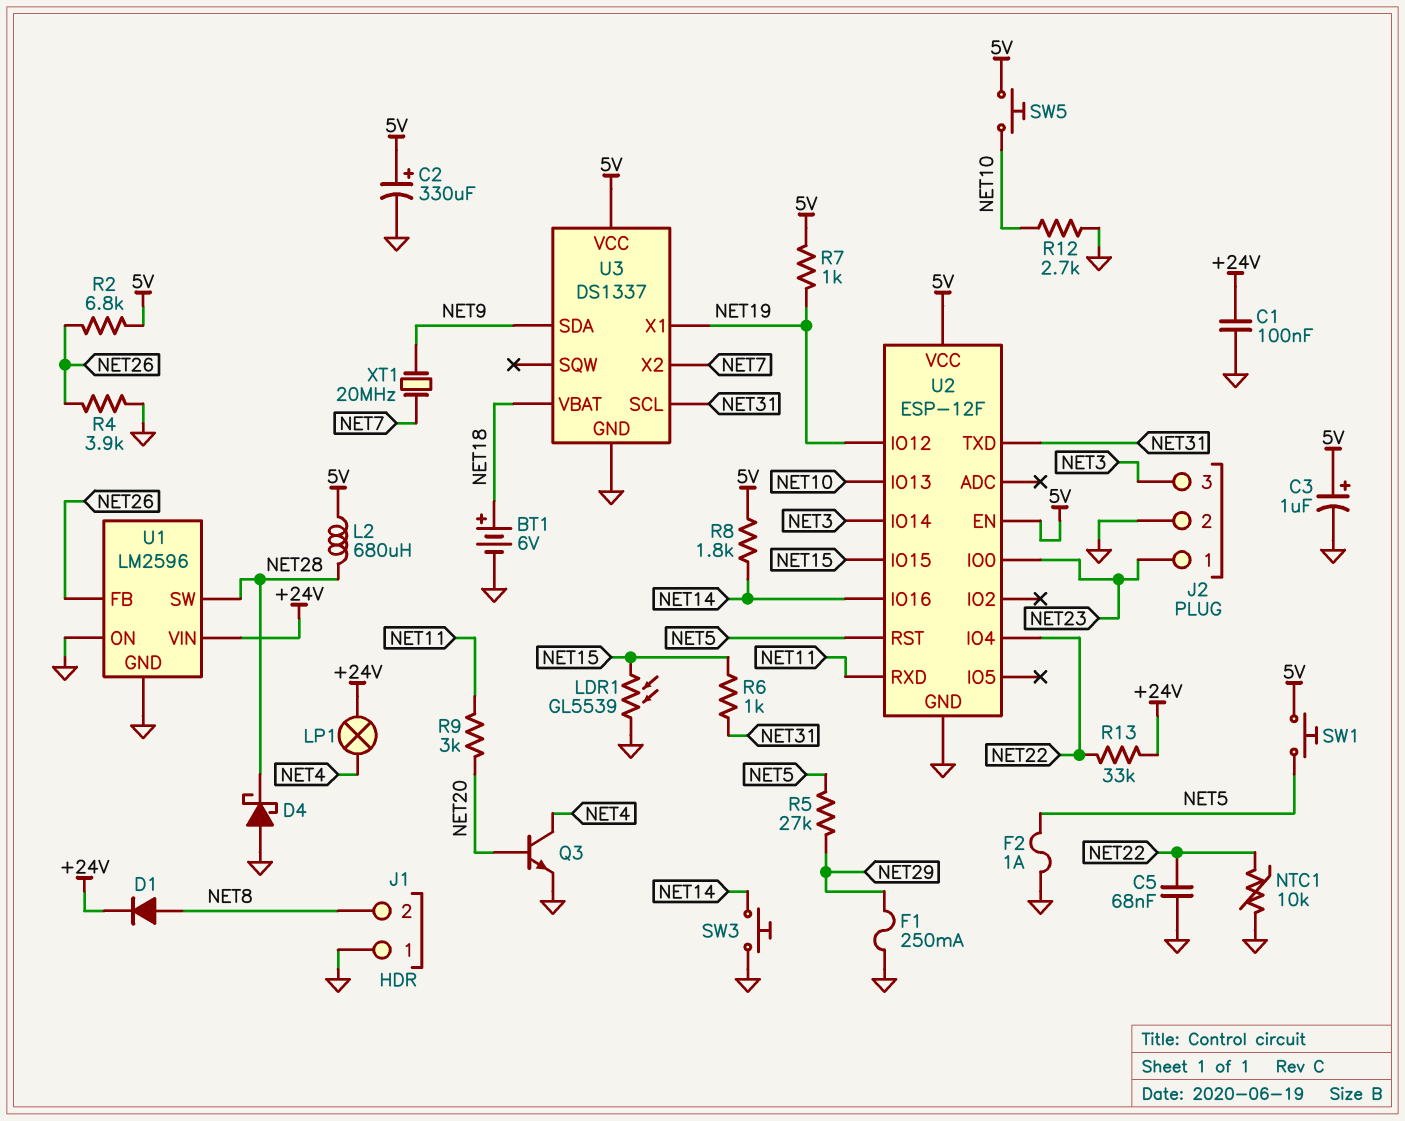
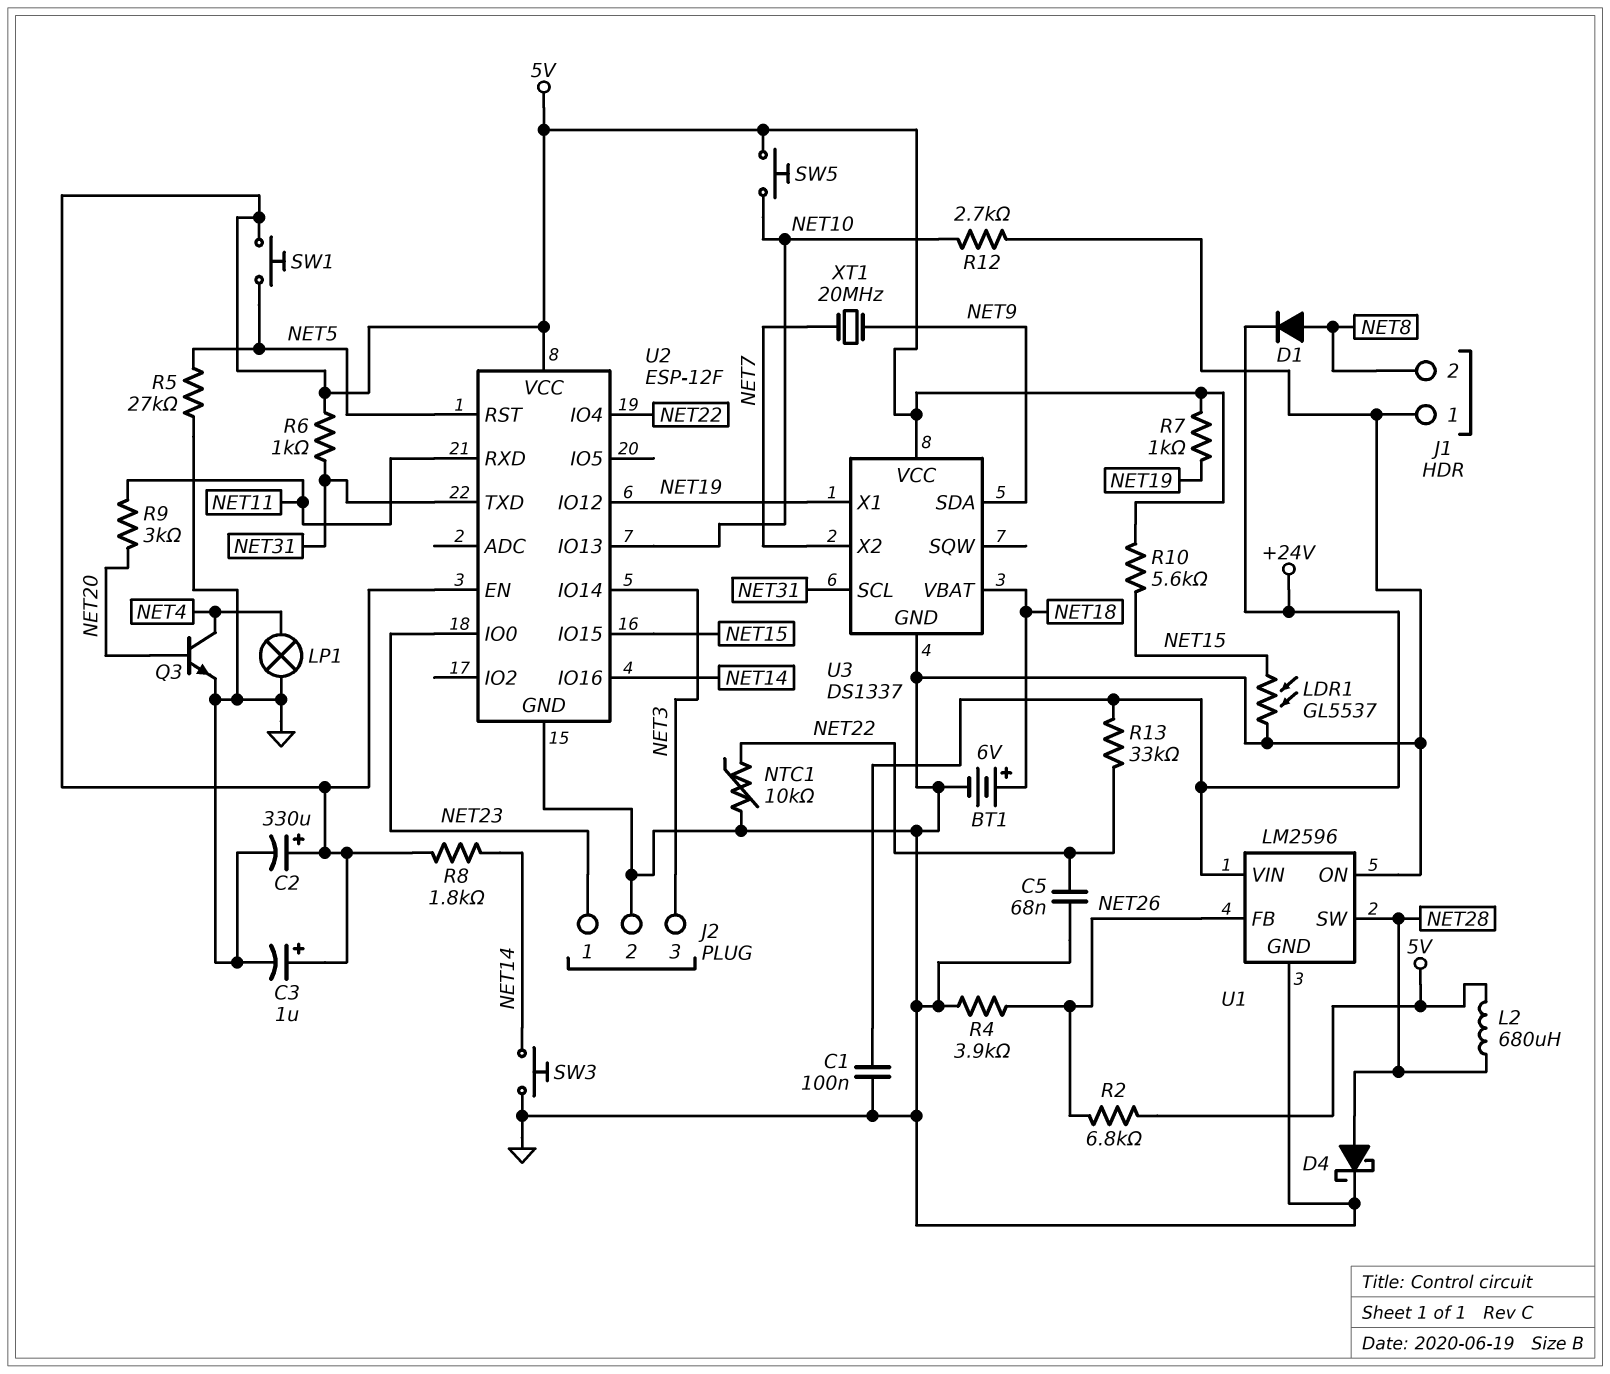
D4: schottky (A GND, K NET28) -> schottky (A NET28, K GND)
F1: 250mA (GND, NET29) -> none
F2: 1A (GND, NET5) -> none
LDR1: GL5539 (GND, NET15) -> GL5537 (GND, NET15)
LP1: lamp (+24V, NET4) -> lamp (GND, NET4)
R5: 27k (NET5, NET29) -> 27k (GND, NET5)
R6: 1k (NET15, NET31) -> 1k (5V, NET31)
R10: none -> 5.6k (5V, NET15)

